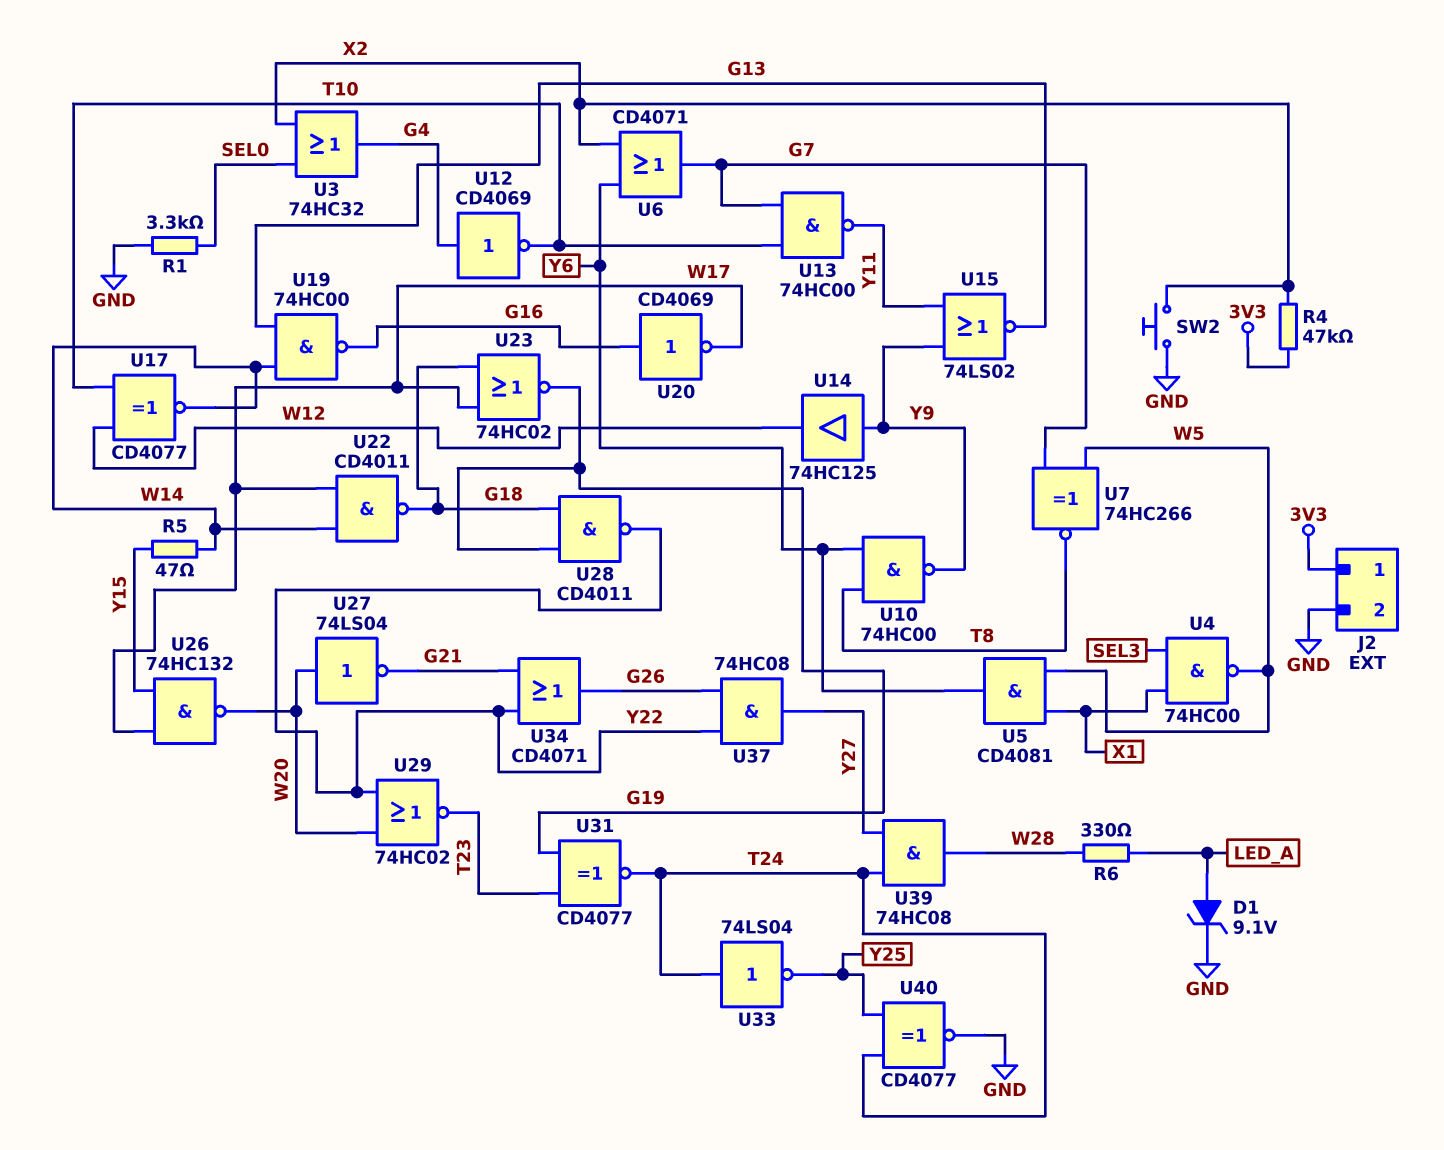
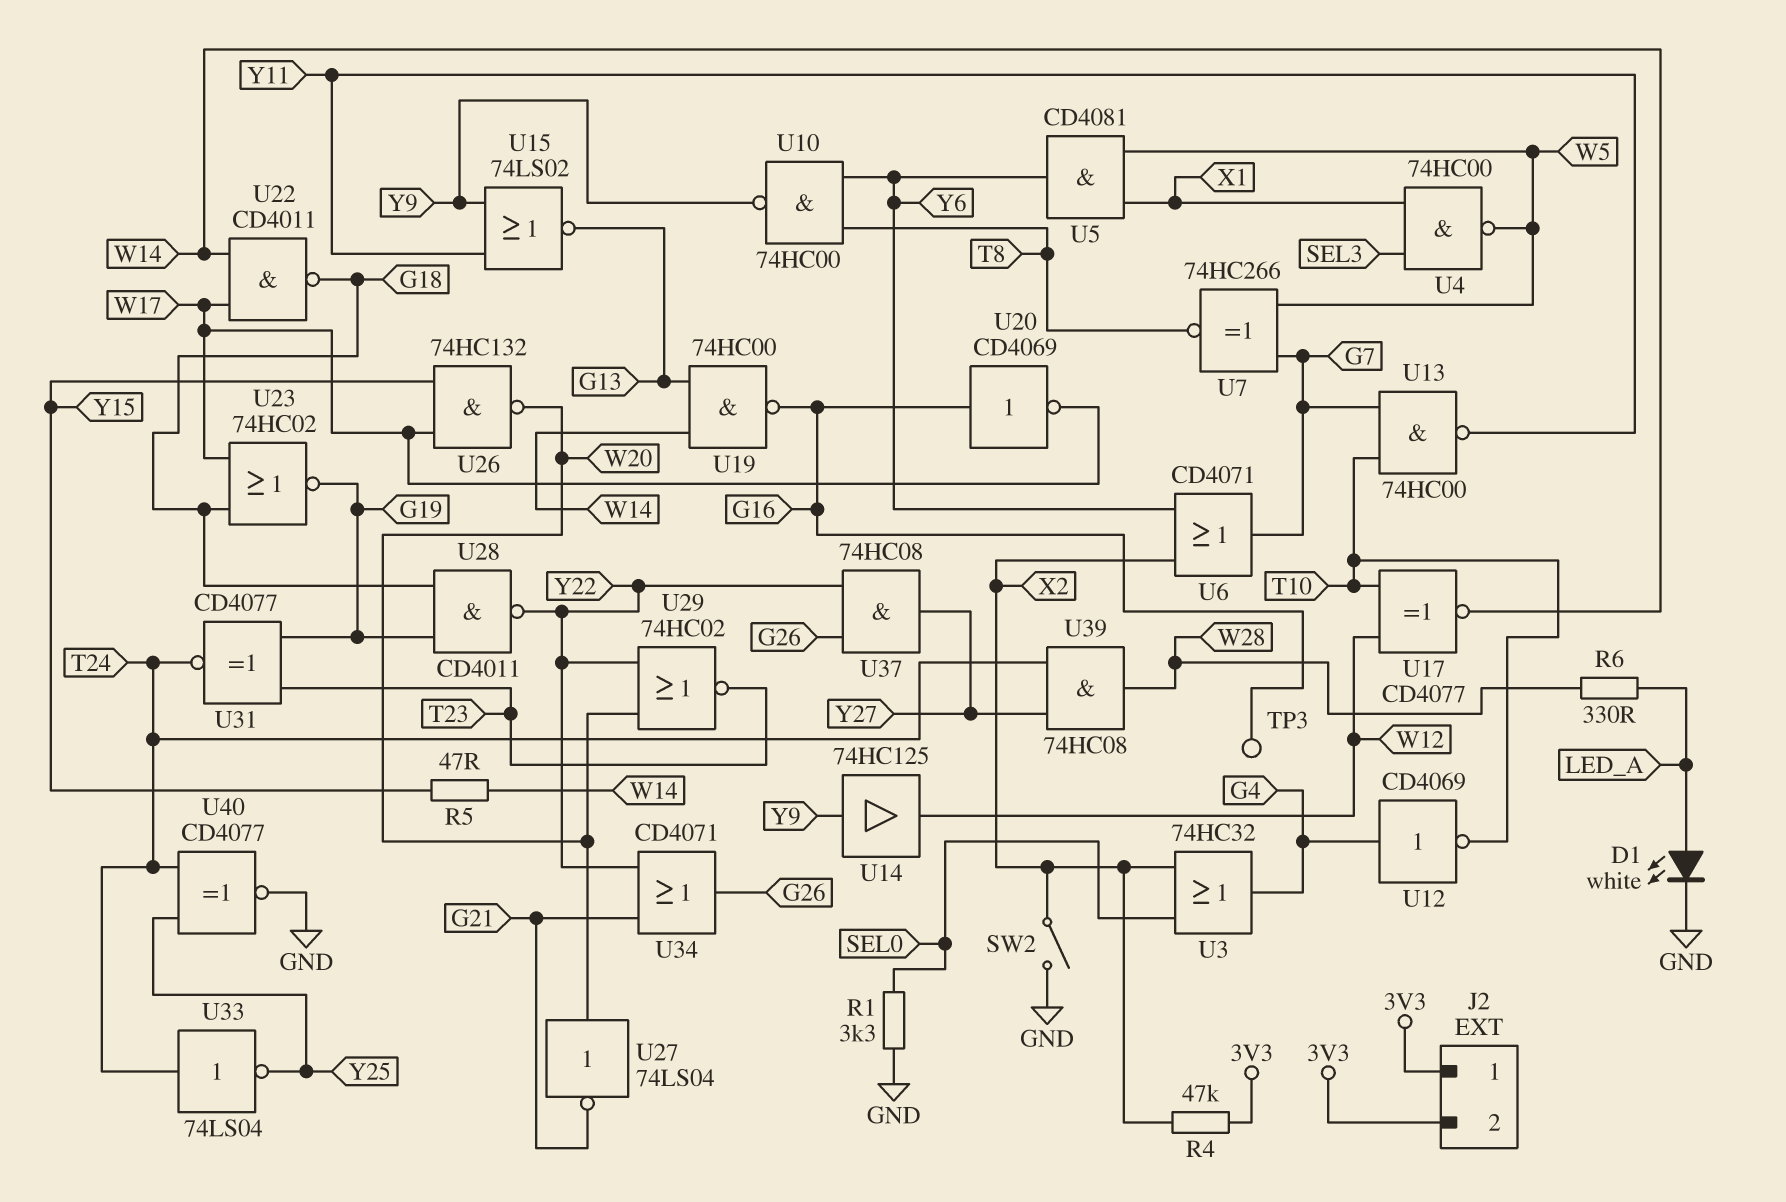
D1: zener 9.1V (A LED_A, K GND) -> LED white (A LED_A, K GND)
J2 pin 2: GND -> 3V3
SW2: button (GND, X2) -> switch (GND, X2)
TP3: none -> test point (G16)

